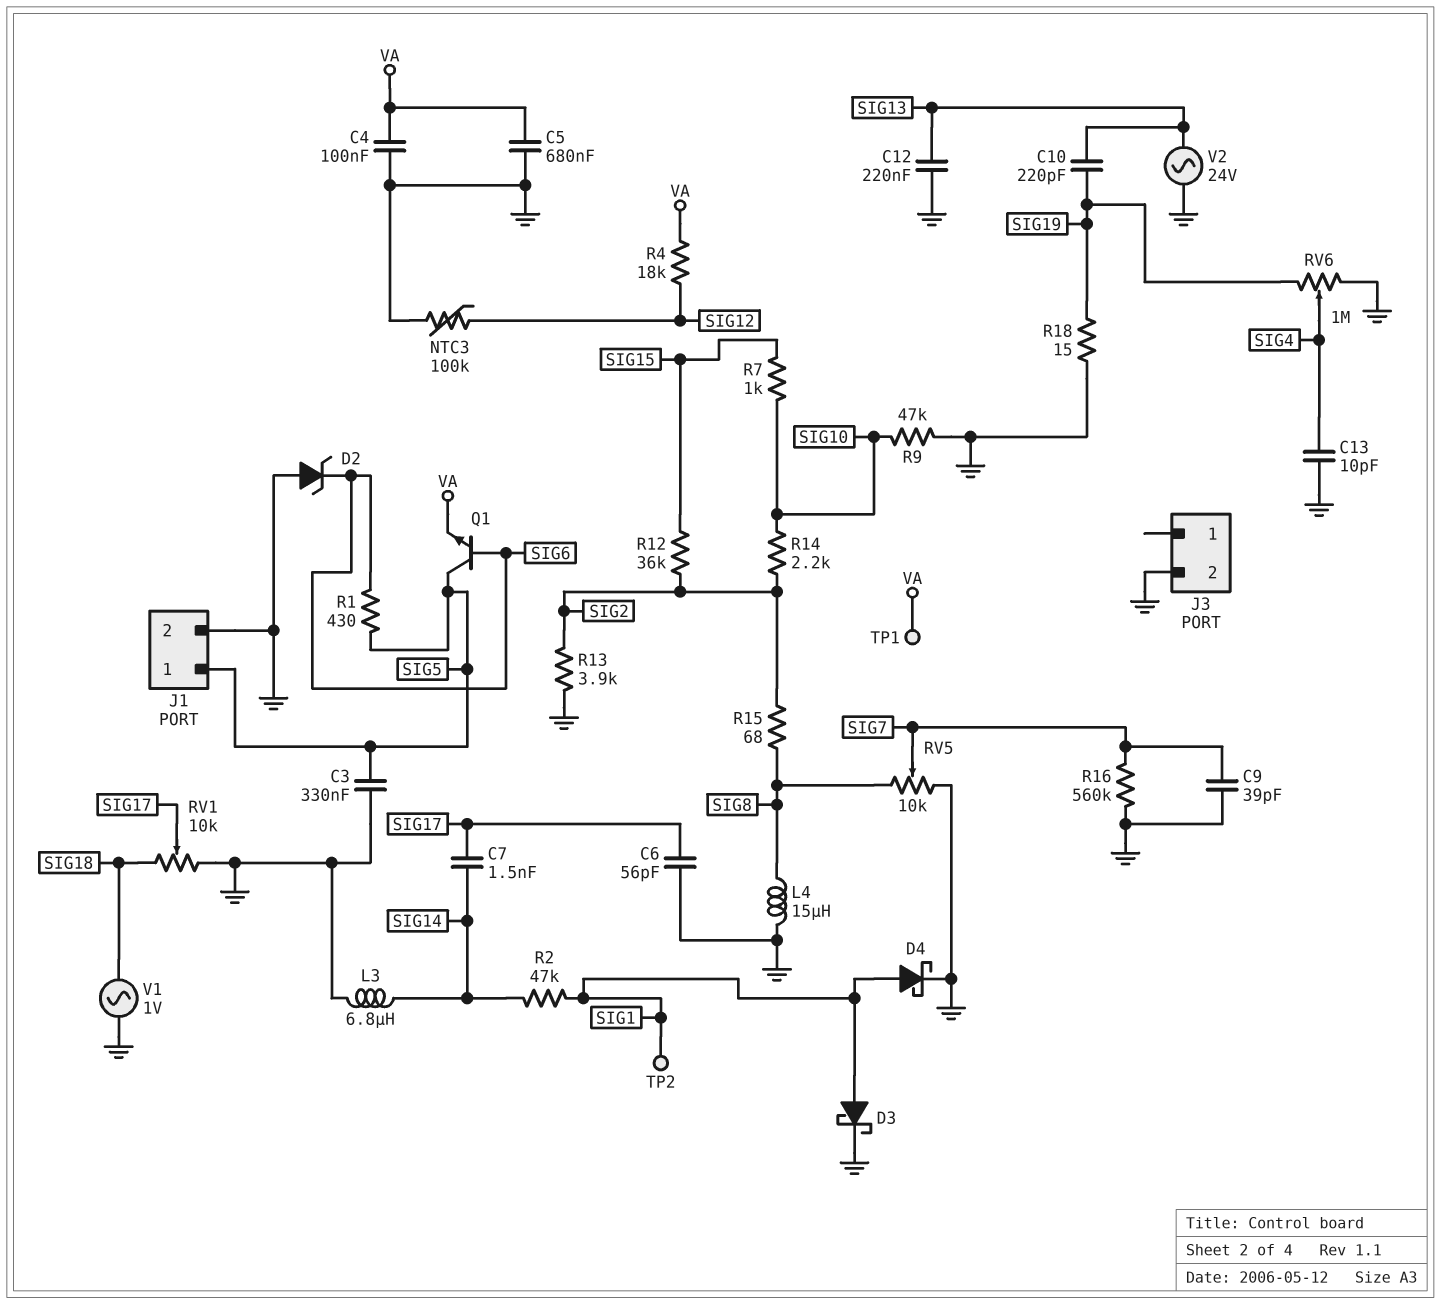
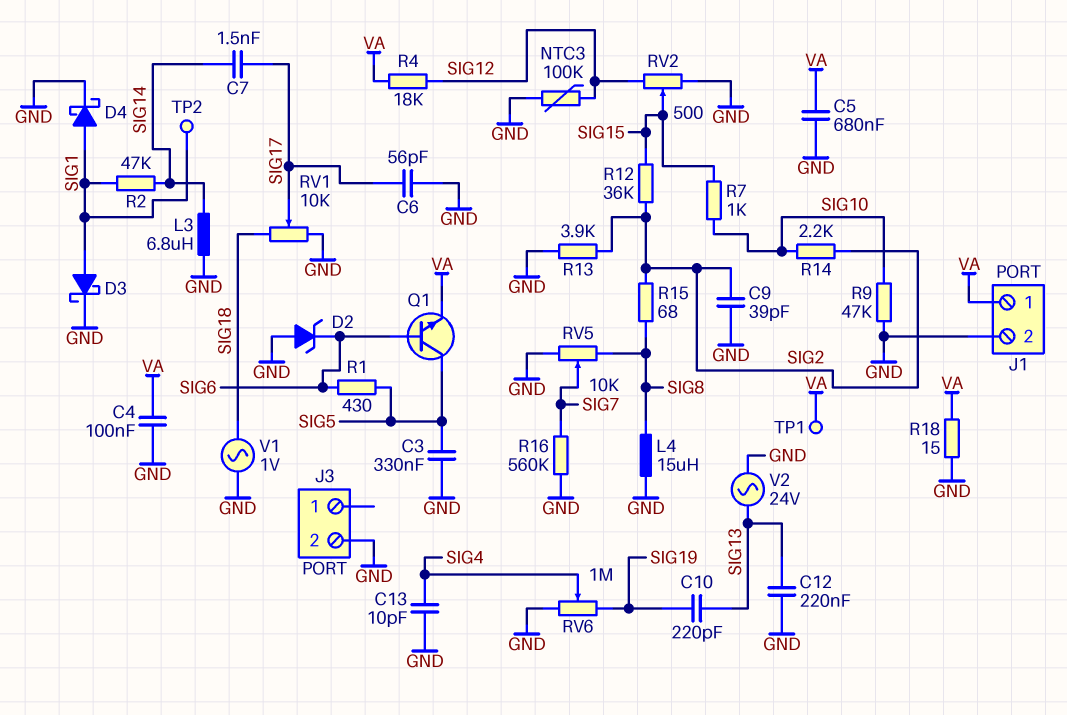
C9: 39pF (GND, SIG7) -> 39pF (GND, SIG2)
J1 pin 1: SIG5 -> VA
R18: 15 (GND, SIG19) -> 15 (GND, VA)
RV2: none -> 500 (GND, SIG12, wiper SIG15)

